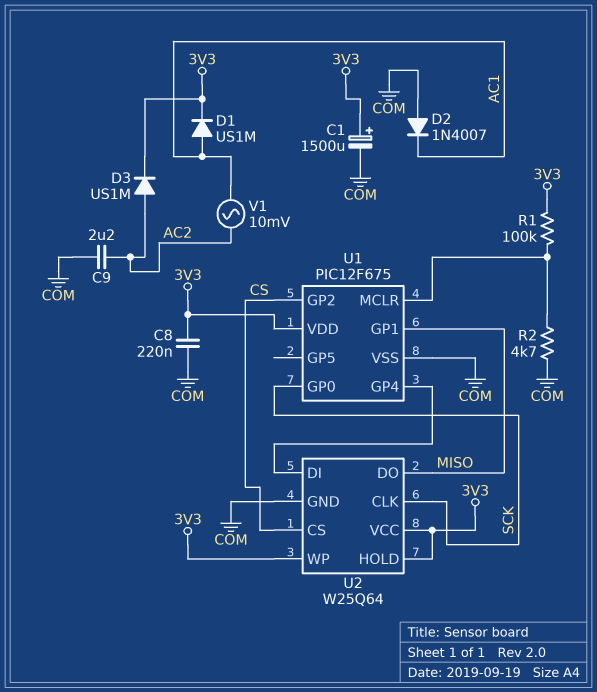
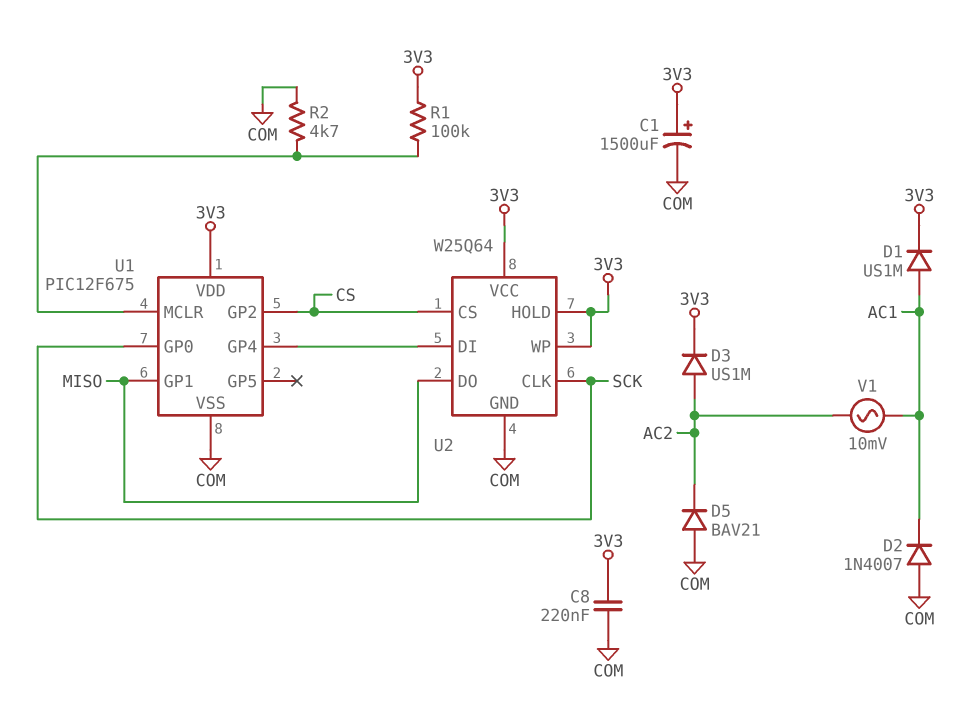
C9: 2.2uF (AC2, COM) -> none
D5: none -> diode BAV21 (A COM, K AC2)

